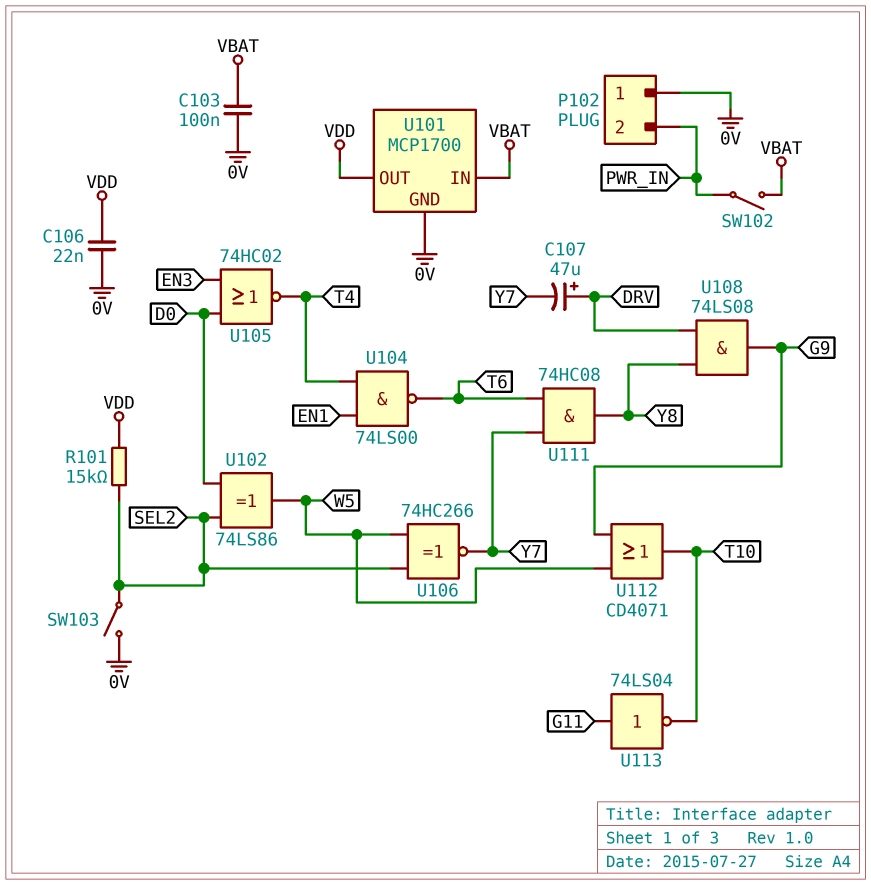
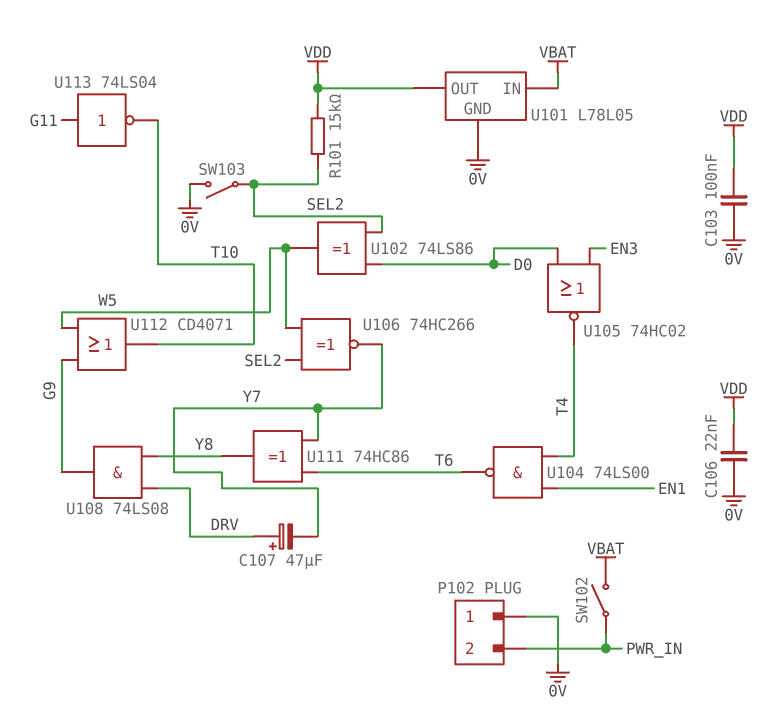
C103: 100nF (0V, VBAT) -> 100nF (0V, VDD)
U101: MCP1700 -> L78L05
U111: AND 74HC08 (in T6, in Y7, out Y8) -> XOR 74HC86 (in T6, in Y7, out Y8)

